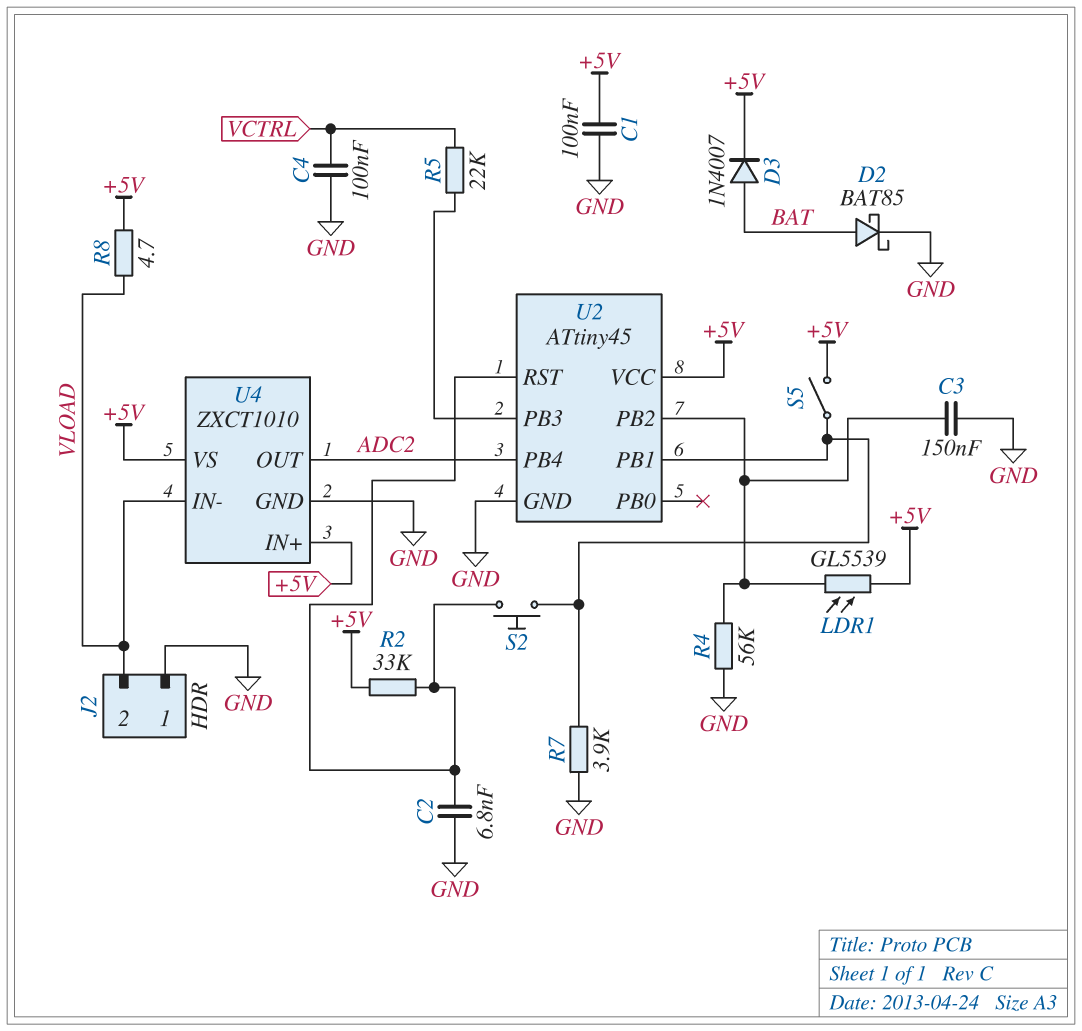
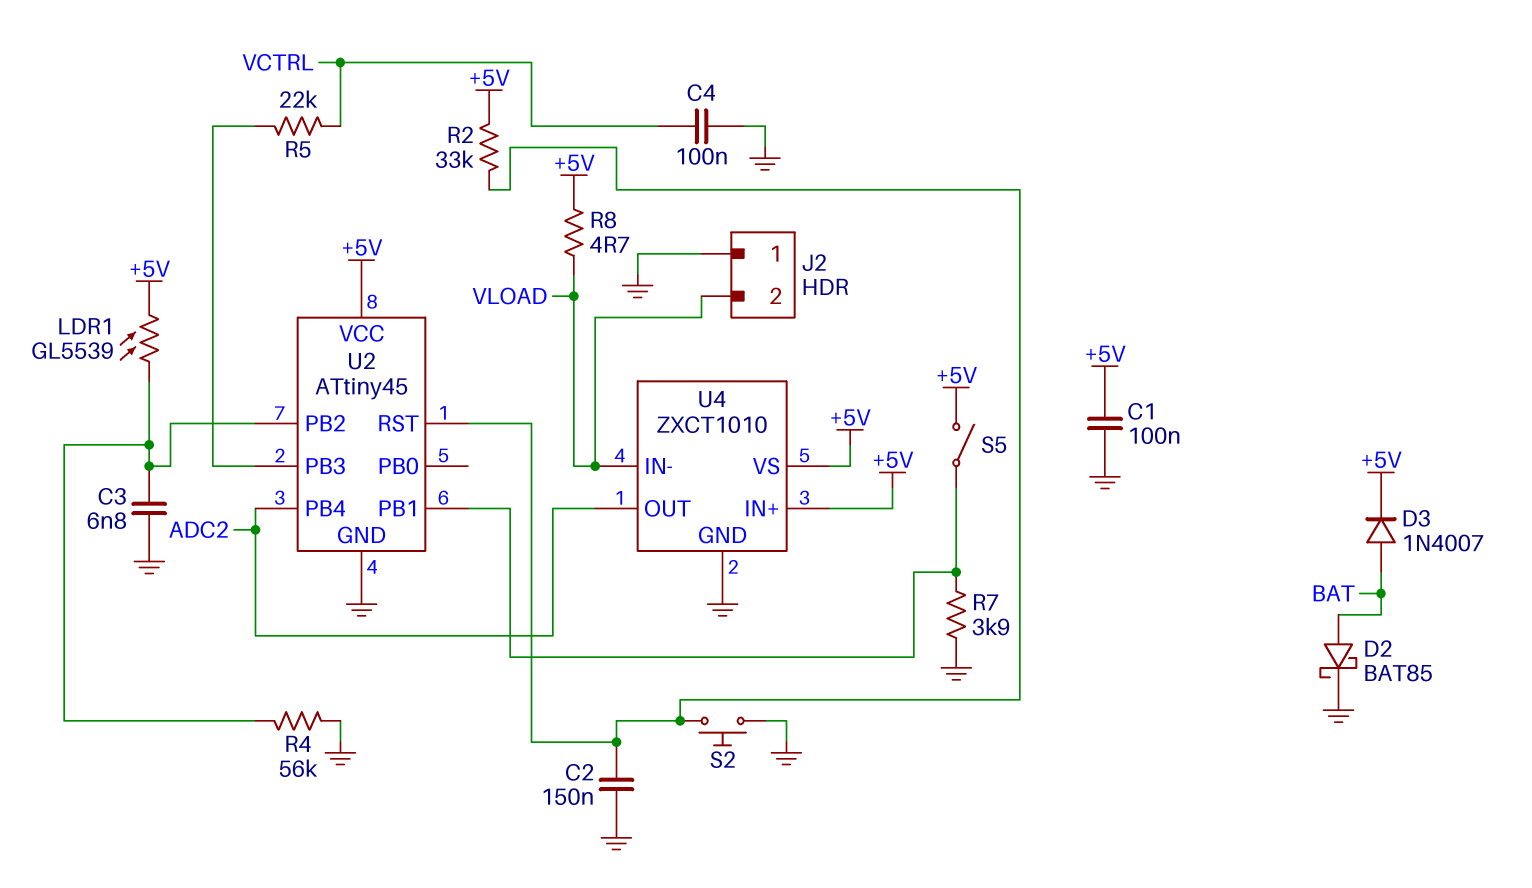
C2: 6.8nF (GND, U2/RST) -> 150nF (GND, U2/RST)
C3: 150nF (GND, U2/PB2) -> 6.8nF (GND, U2/PB2)
S2: button (U2/PB1, U2/RST) -> button (GND, U2/RST)

